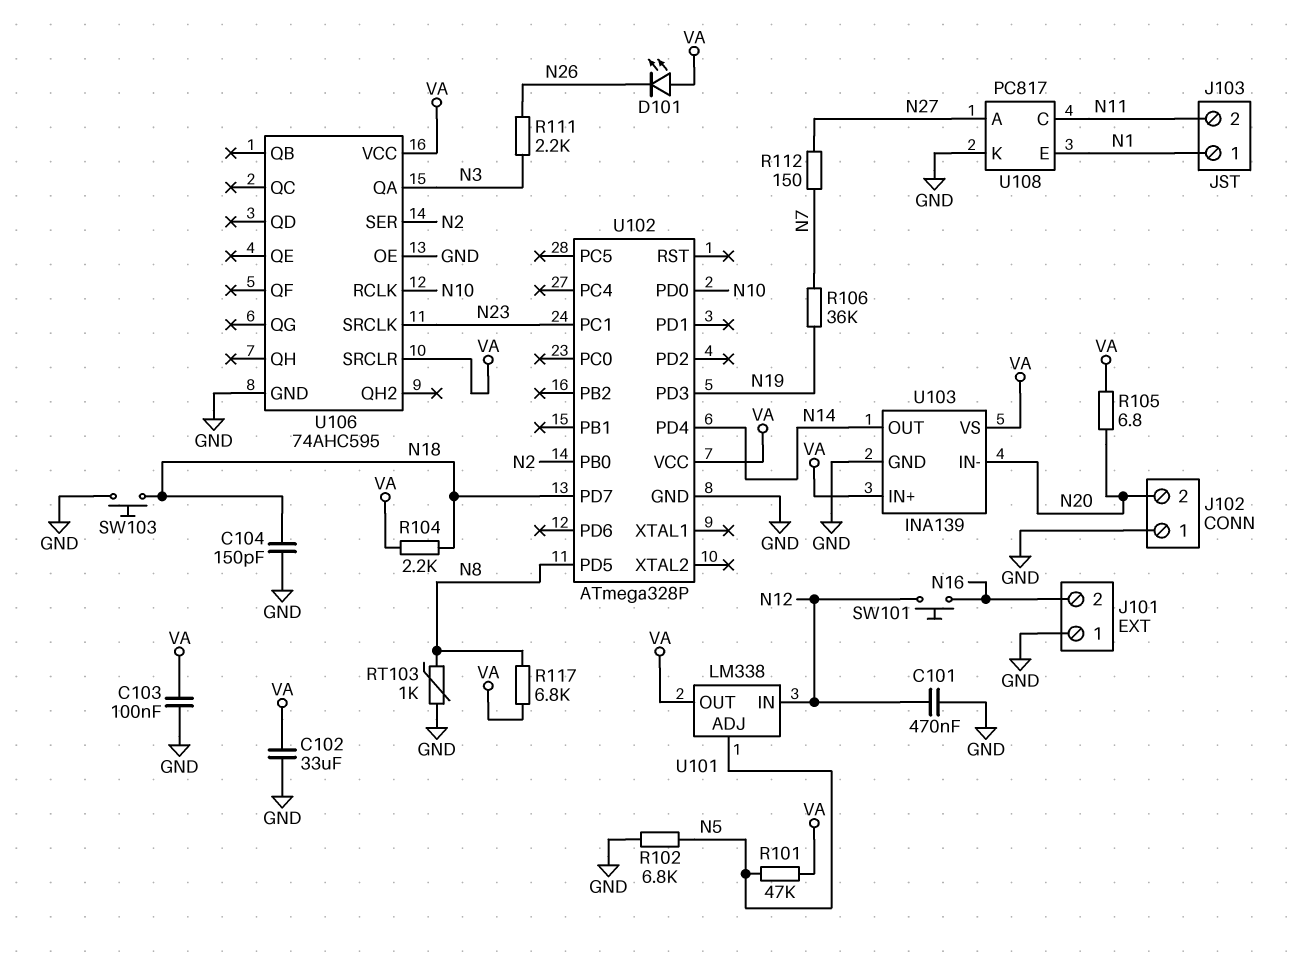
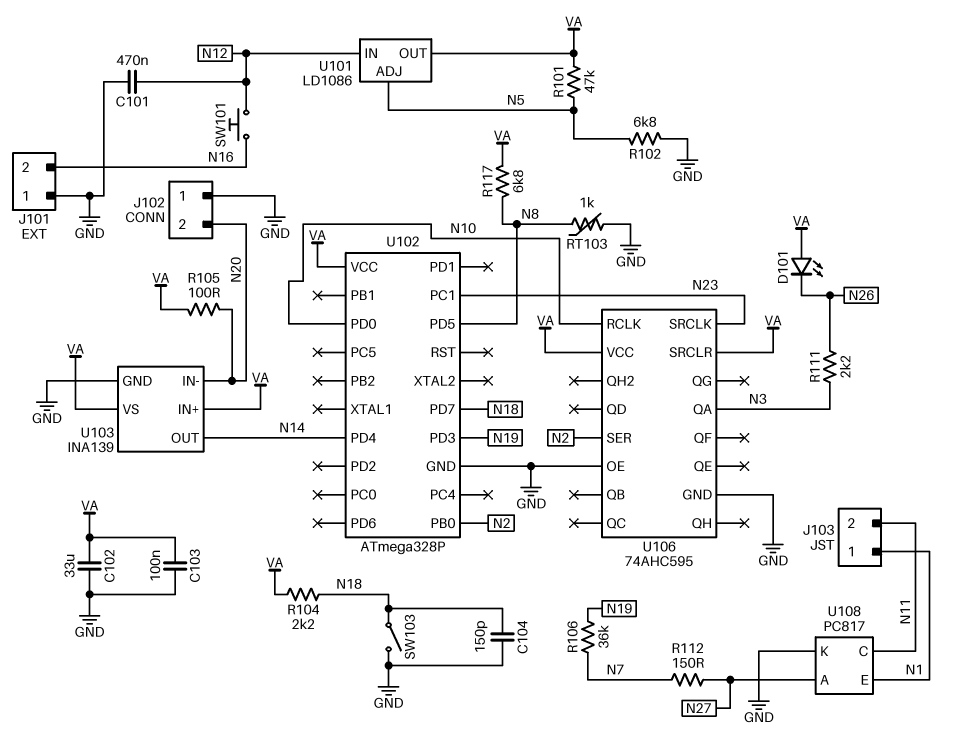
R105: 6.8 (N20, VA) -> 100 (N20, VA)
SW103: button (GND, N18) -> switch (GND, N18)
U101: LM338 -> LD1086

